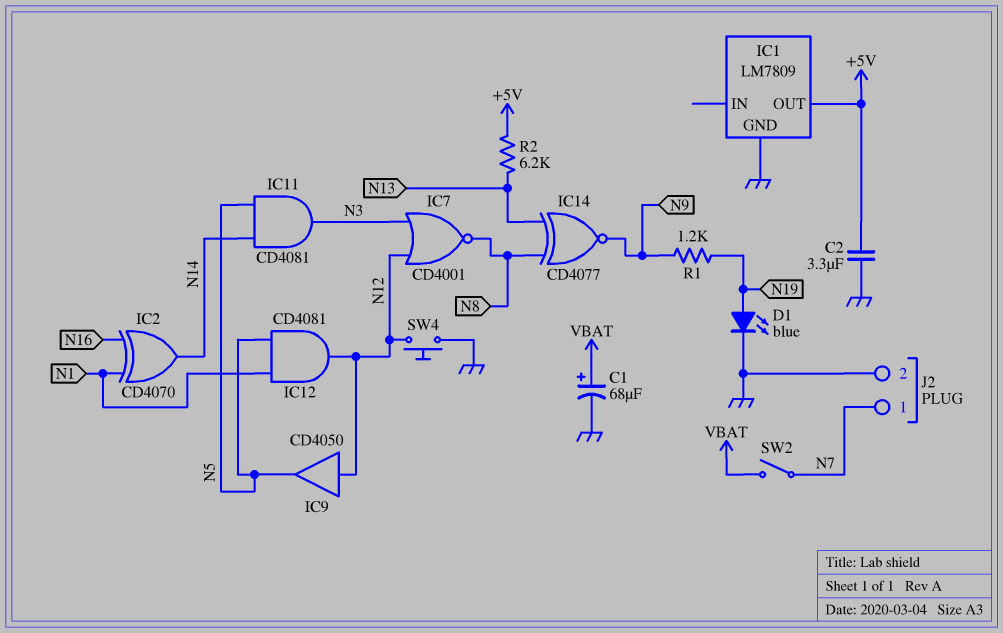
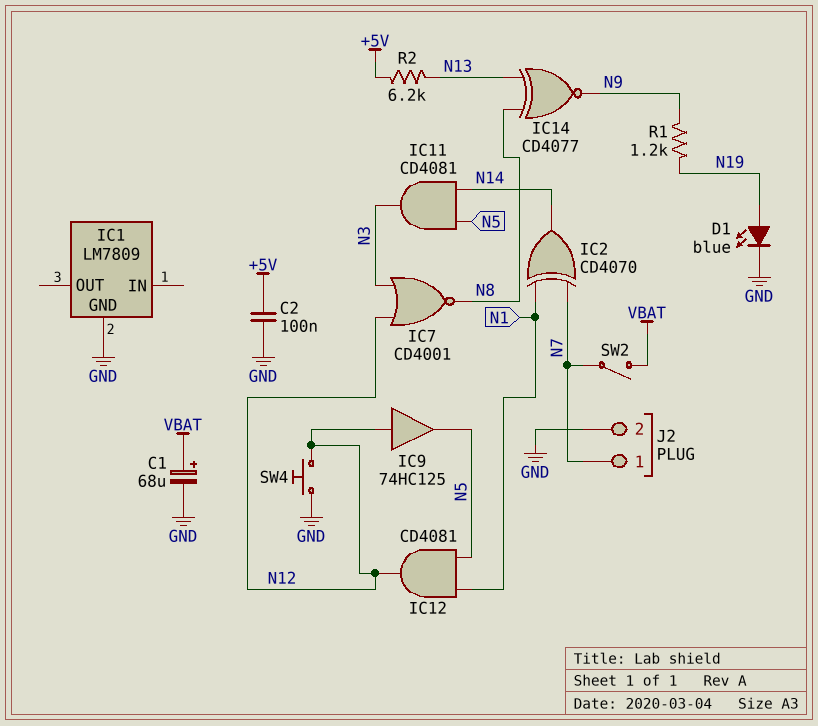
C2: 3.3uF (+5V, GND) -> 100nF (+5V, GND)
IC1 pin OUT: +5V -> none
IC2: XOR CD4070 (in N1, in N16, out N14) -> XOR CD4070 (in N1, in N7, out N14)
IC9: buffer CD4050 (in N12, out N5) -> buffer 74HC125 (in N12, out N5)

